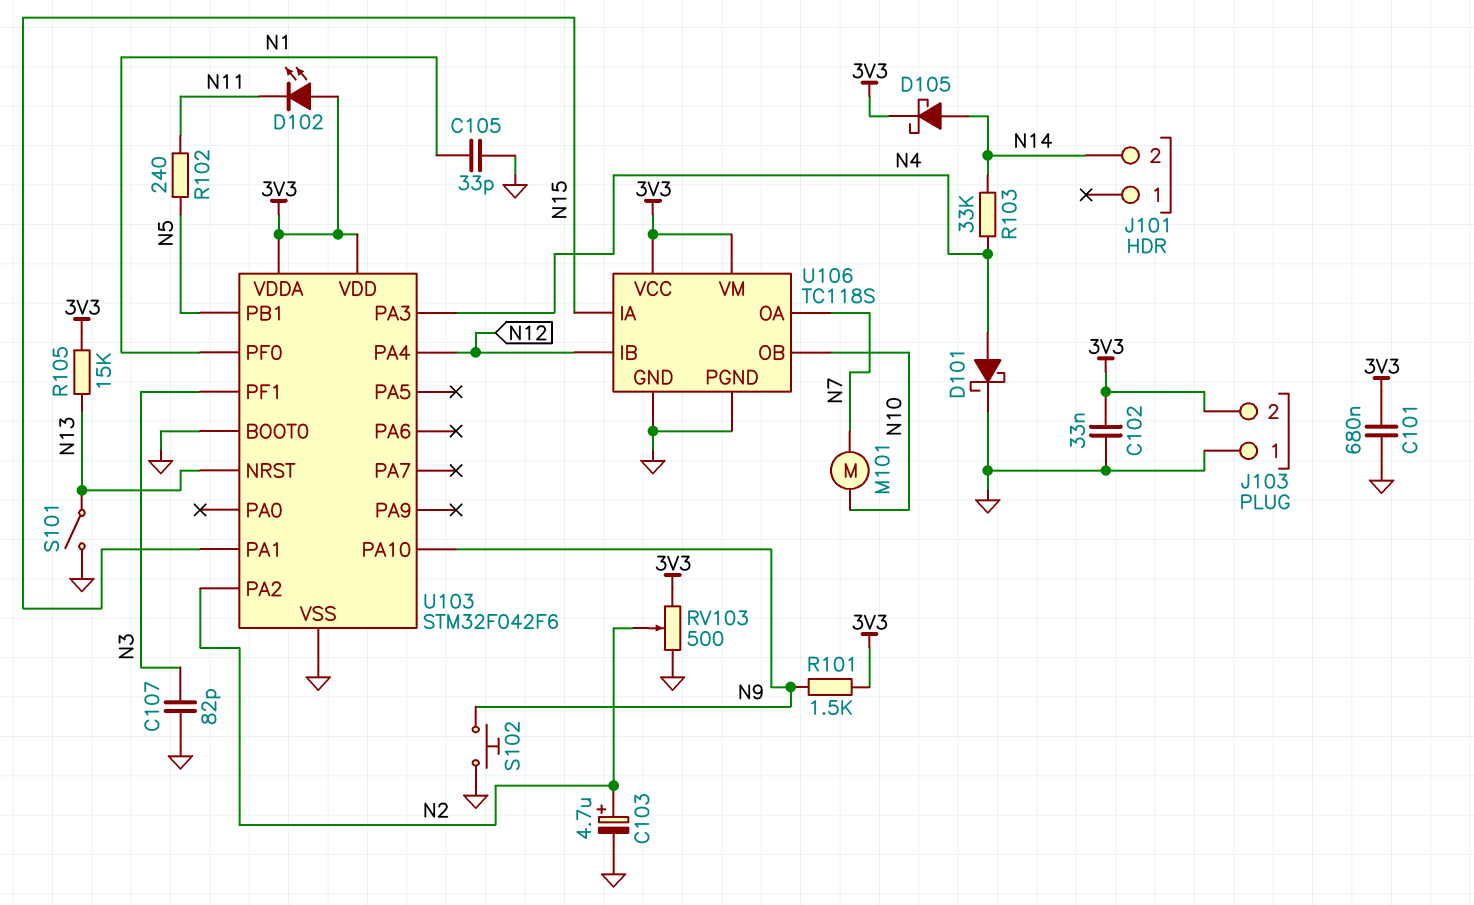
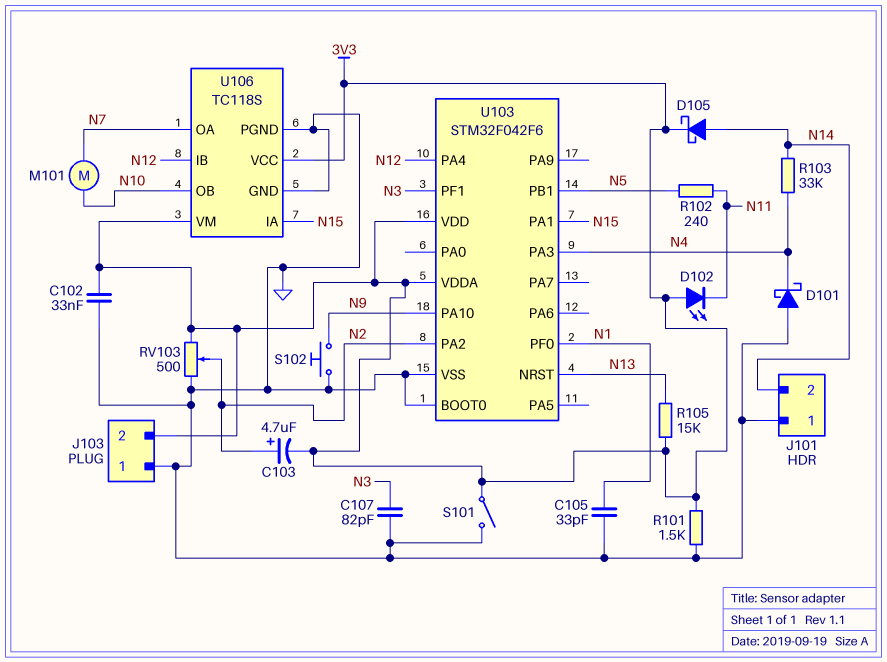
C101: 680nF (3V3, GND) -> none
C103: 4.7uF (plus N2, minus GND) -> 4.7uF (plus N2, minus 3V3)
D101: schottky (A N4, K GND) -> schottky (A GND, K N4)
J101 pin 1: none -> GND
R101: 1.5k (3V3, N9) -> 1.5k (3V3, GND)
S101: switch (GND, N13) -> switch (3V3, GND)

